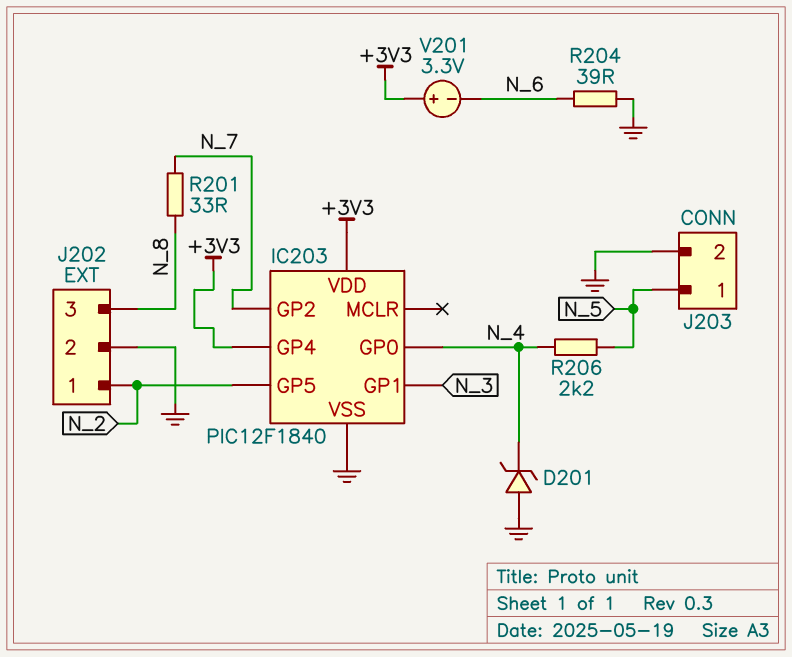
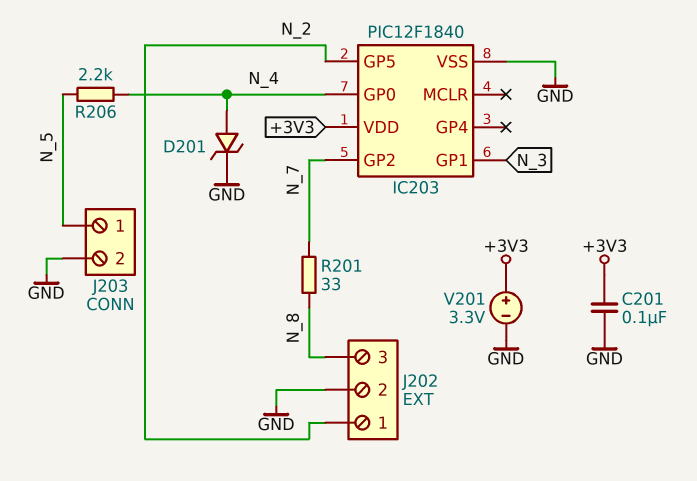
C201: none -> 100nF (+3V3, GND)
D201: zener (A GND, K N_4) -> zener (A N_4, K GND)
IC203 pin GP4: +3V3 -> none
R204: 39 (GND, N_6) -> none
V201: 3.3V (plus +3V3, minus N_6) -> 3.3V (plus +3V3, minus GND)

